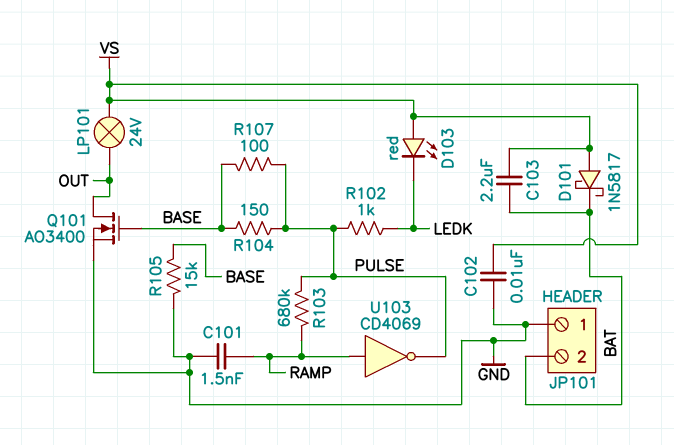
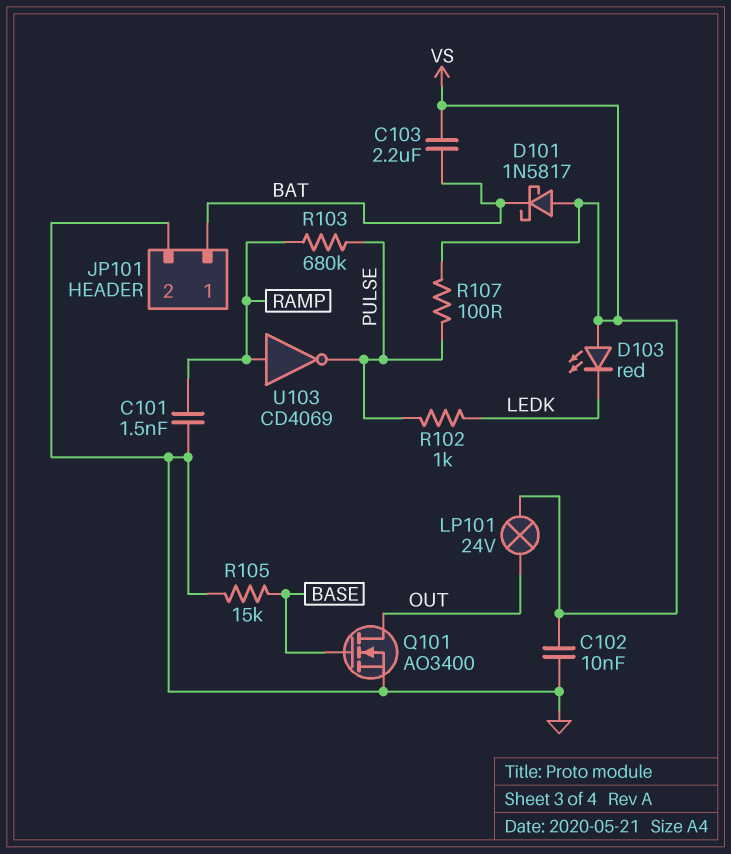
JP101 pin 1: GND -> BAT
JP101 pin 2: BAT -> GND
R104: 150 (BASE, PULSE) -> none
R107: 100 (BASE, PULSE) -> 100 (PULSE, VS)

